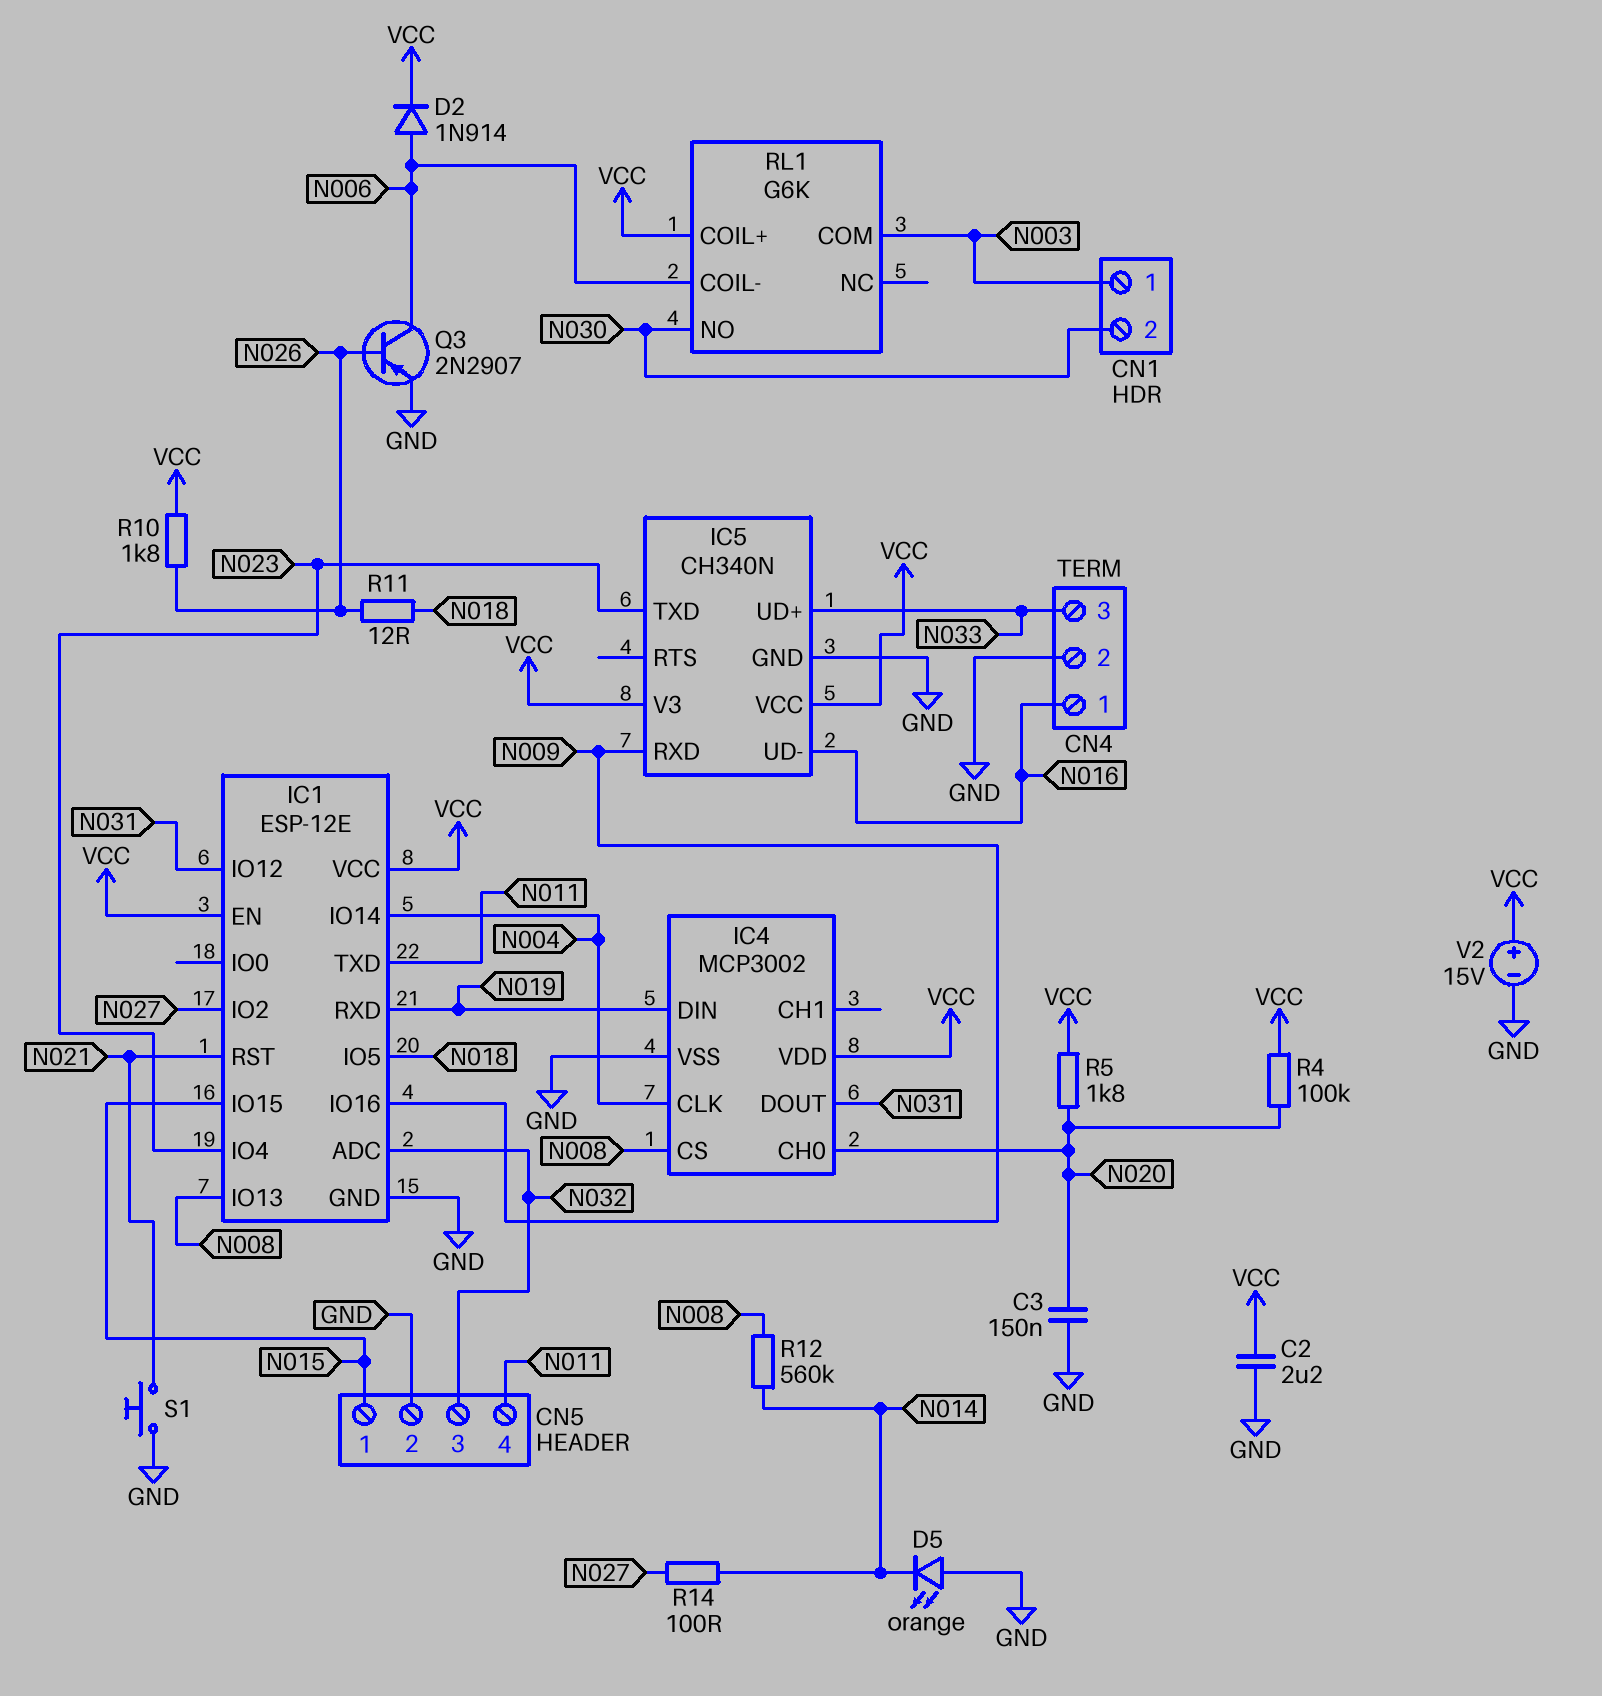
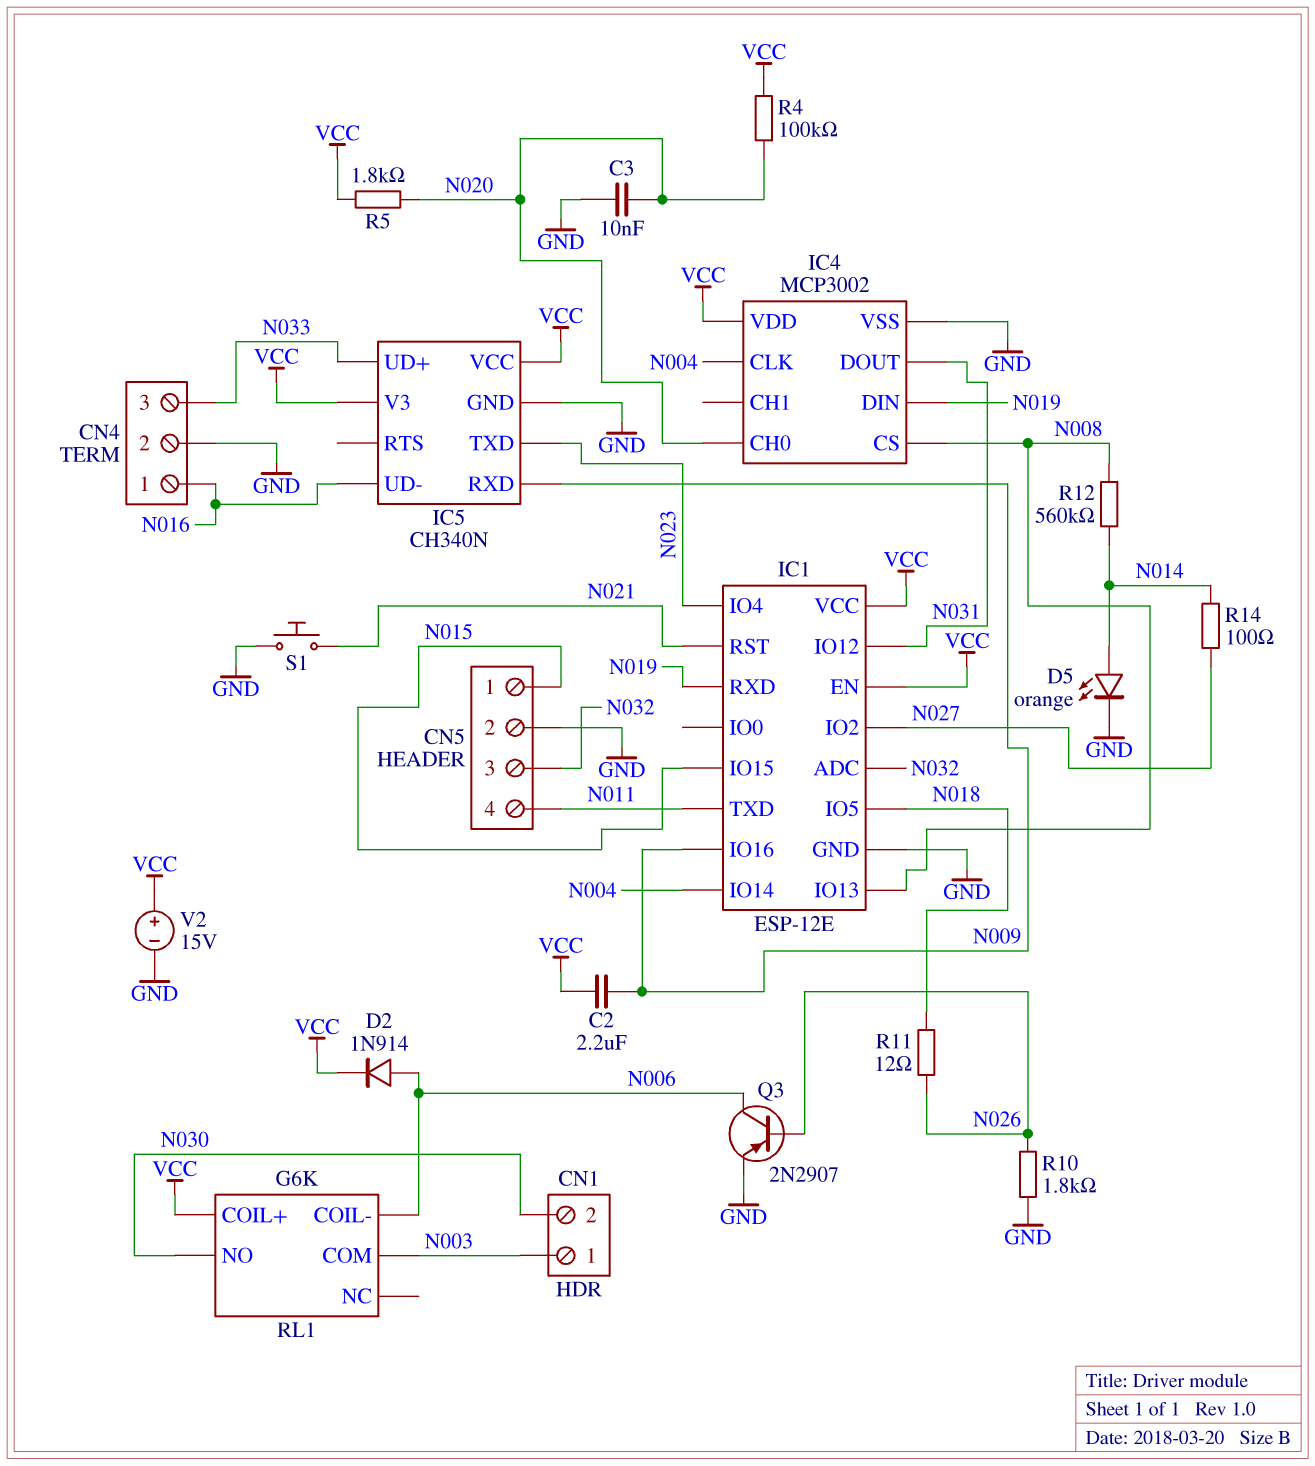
C2: 2.2uF (GND, VCC) -> 2.2uF (N009, VCC)
C3: 150nF (GND, N020) -> 10nF (GND, N020)
D5: LED orange (A GND, K N014) -> LED orange (A N014, K GND)
R10: 1.8k (N026, VCC) -> 1.8k (GND, N026)

